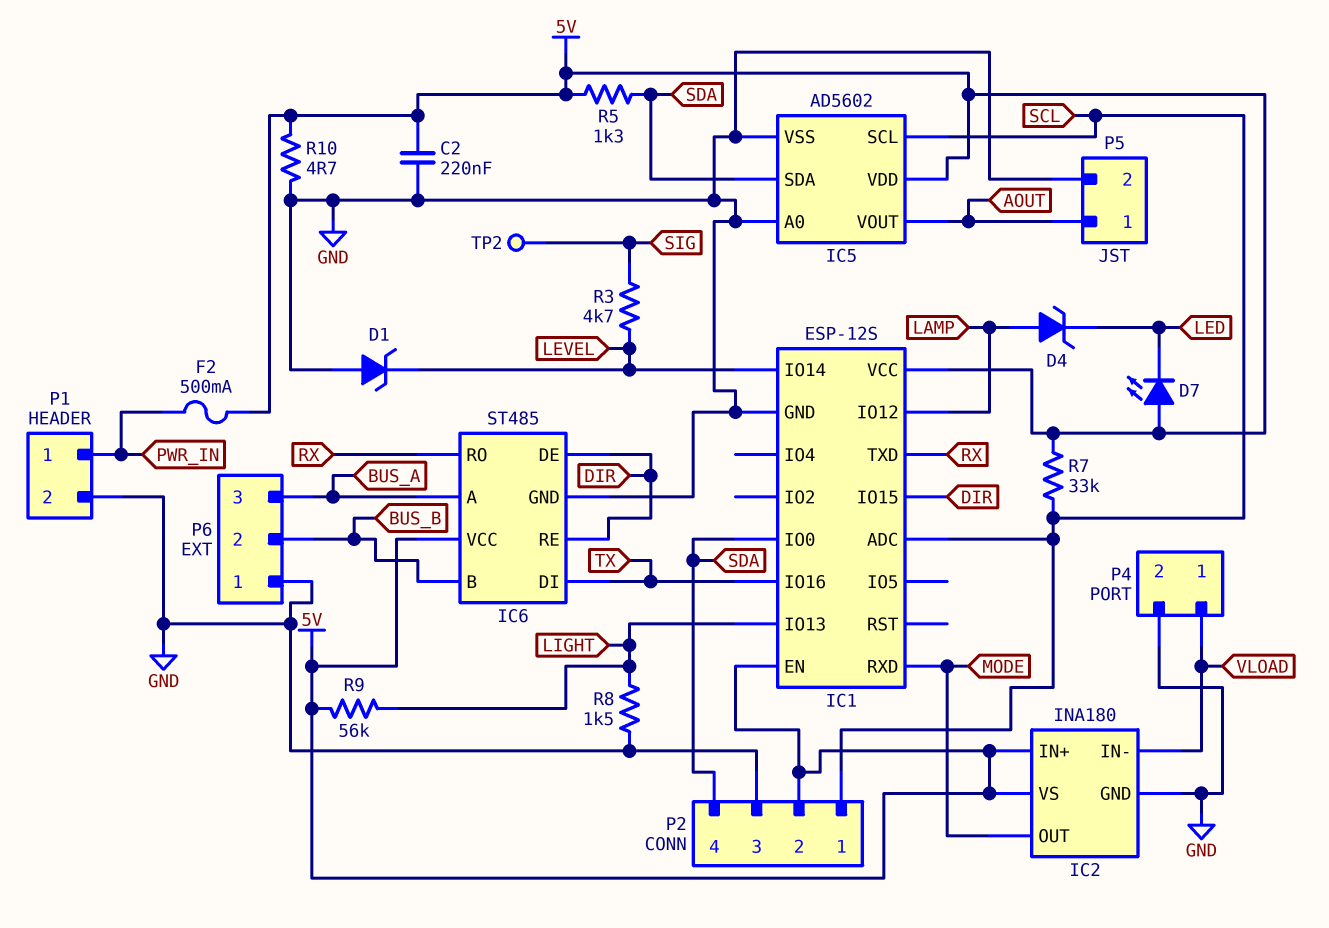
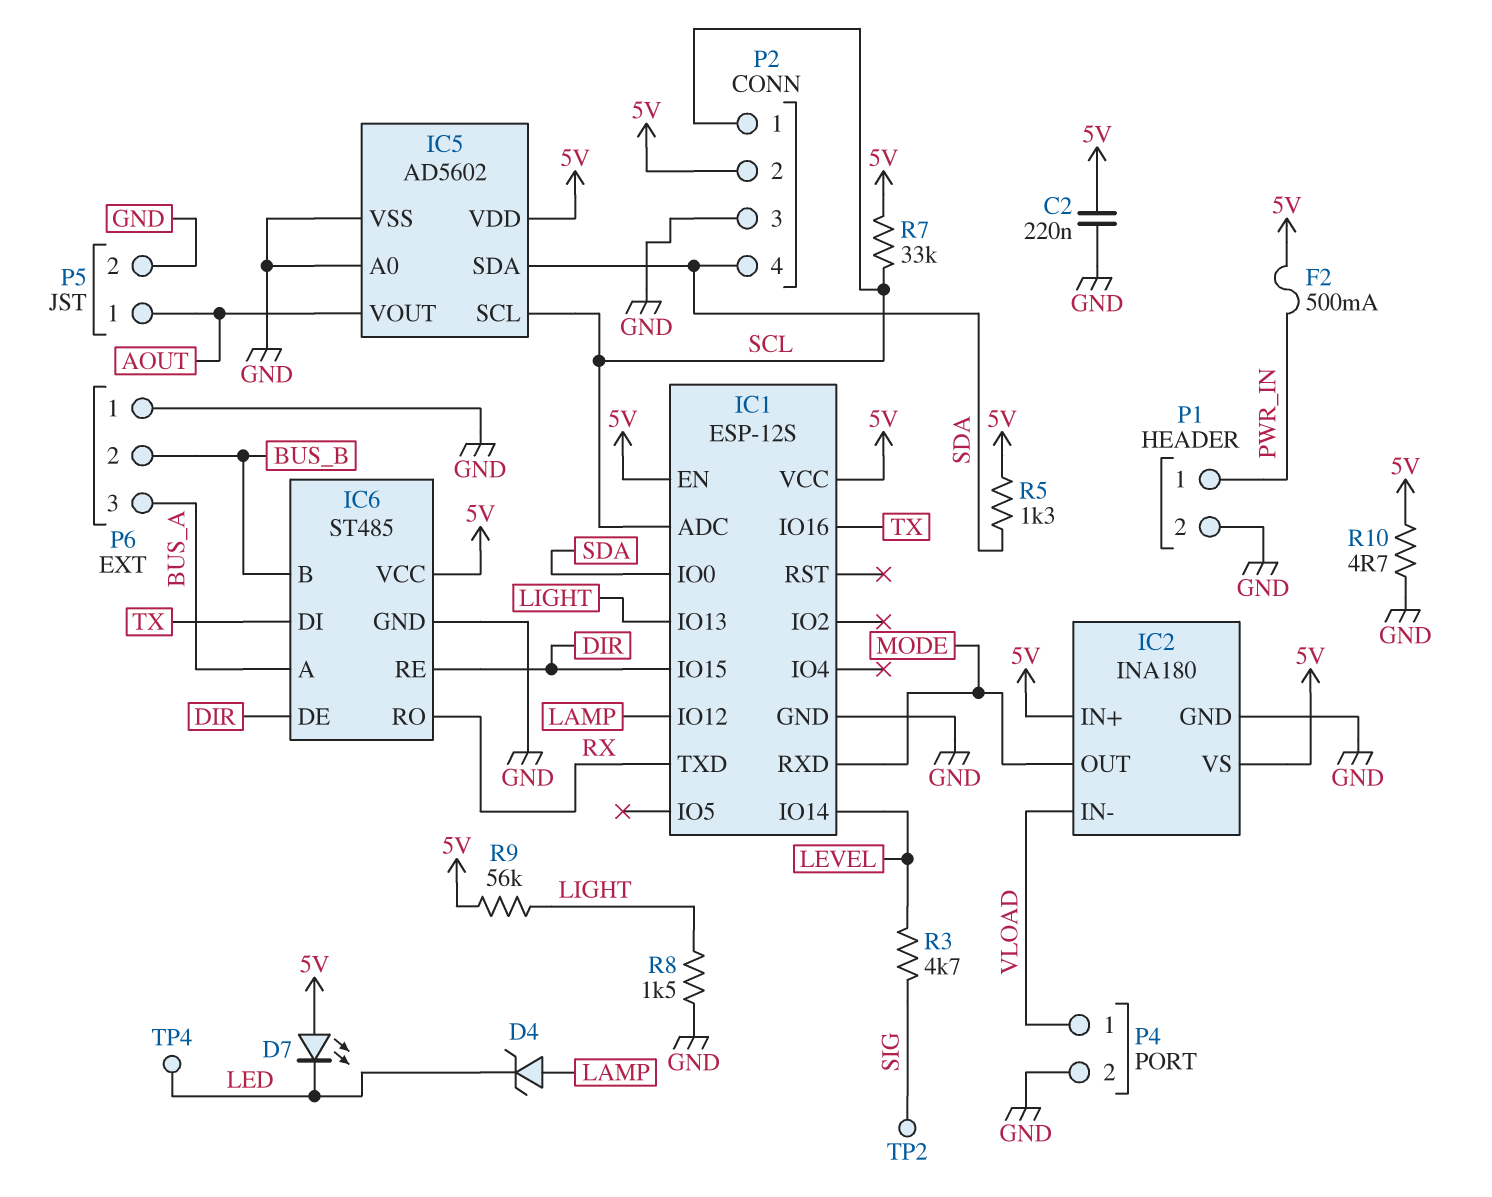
D1: zener (A GND, K LEVEL) -> none
TP4: none -> test point (LED)

